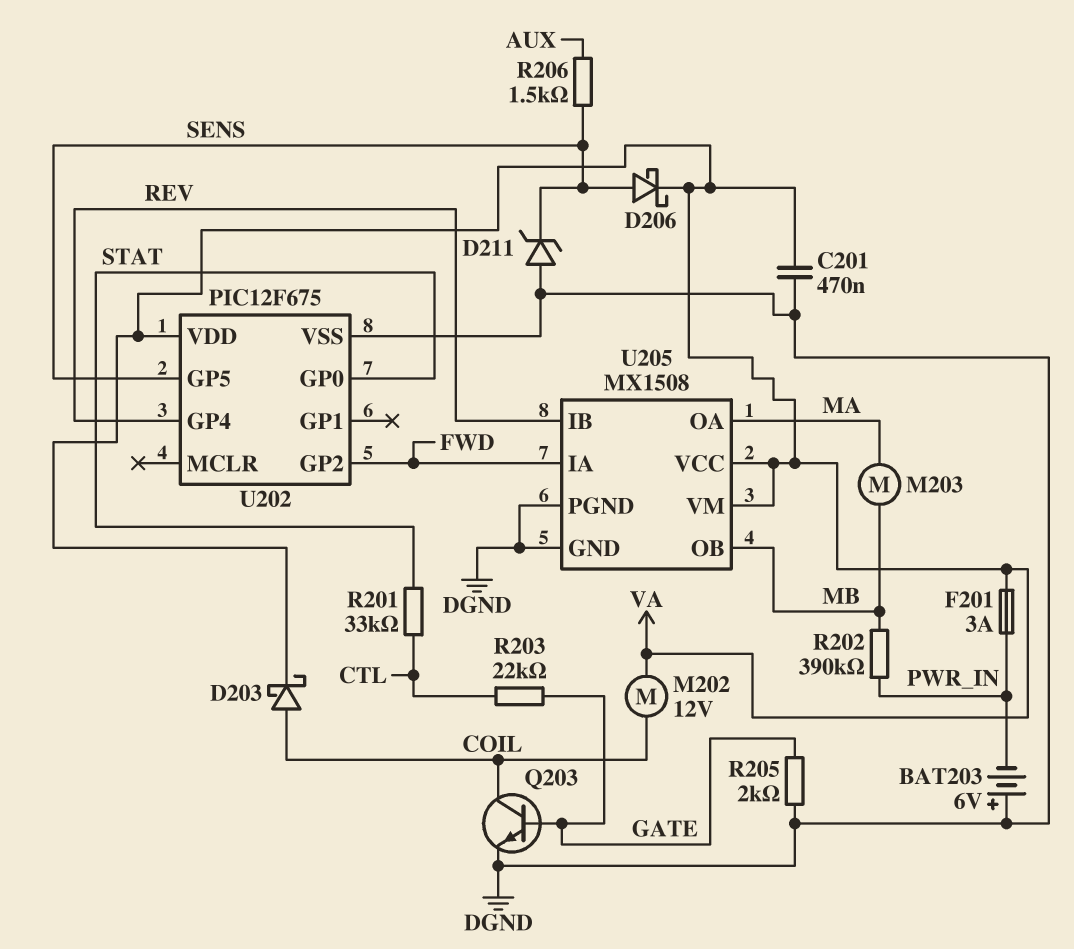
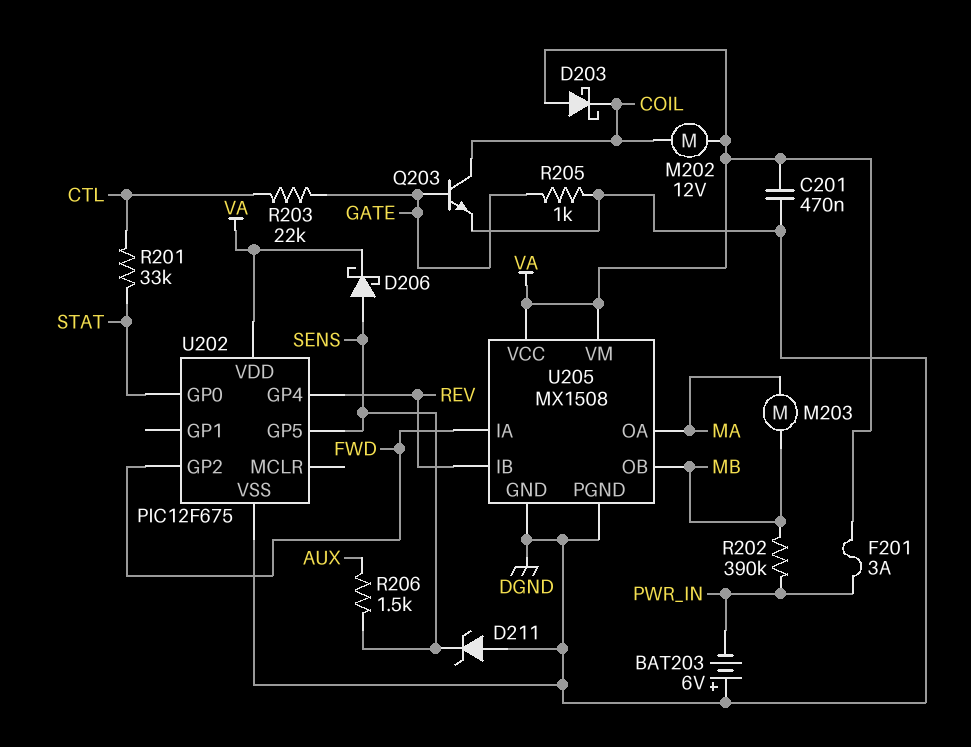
D203: schottky (A COIL, K VA) -> schottky (A VA, K COIL)
R205: 2k (DGND, GATE) -> 1k (DGND, GATE)

